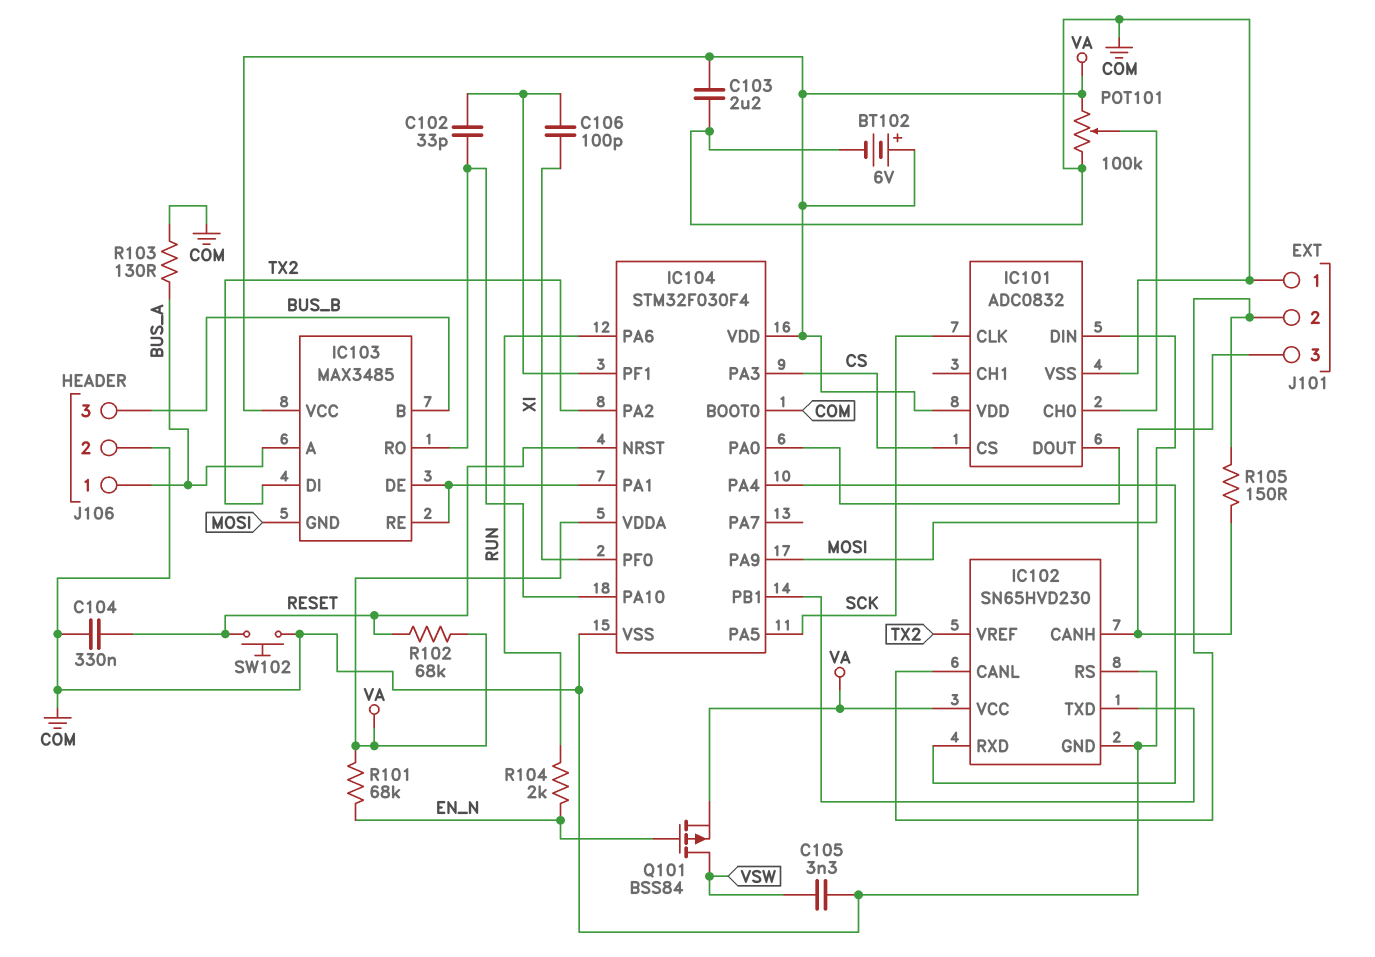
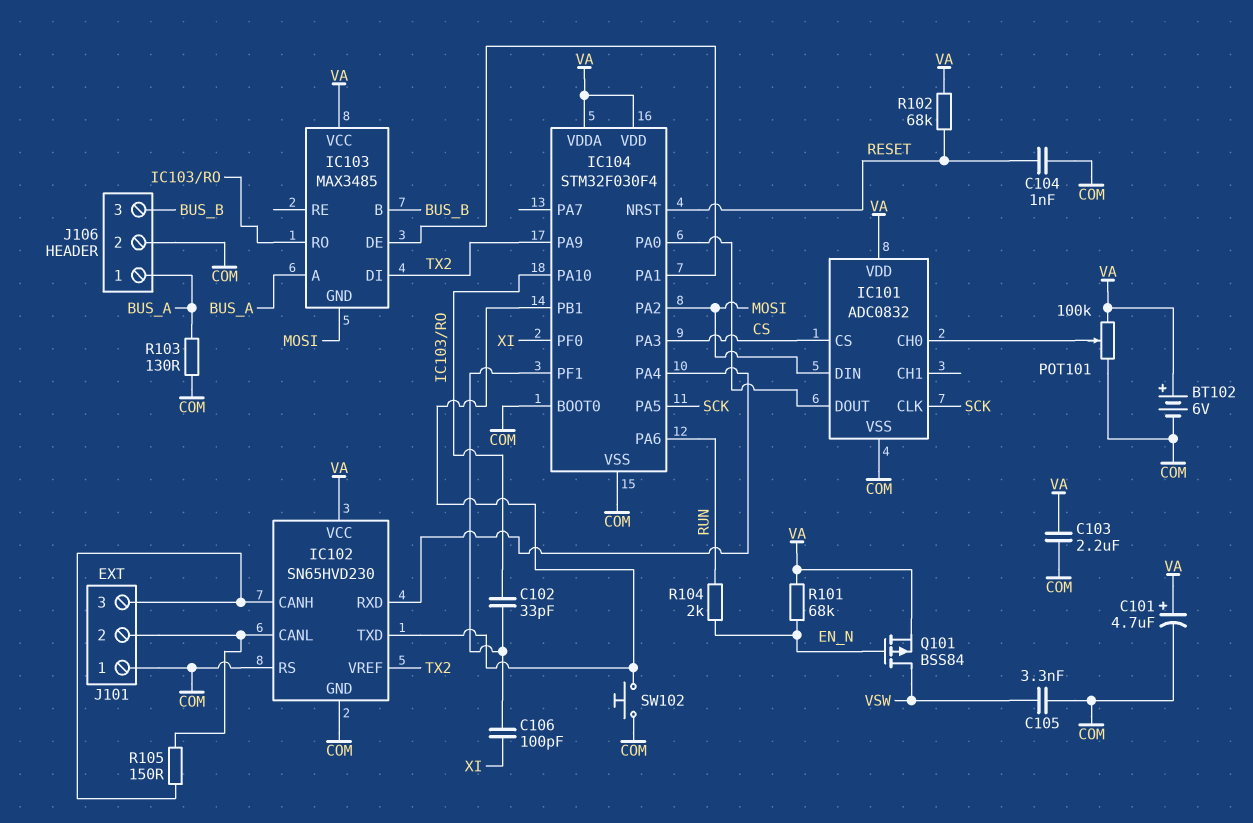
C101: none -> 4.7uF (plus VA, minus COM)
C104: 330nF (COM, RESET) -> 1nF (COM, RESET)
IC103 pin RE: IC103/DE -> none
IC104 pin PA2: TX2 -> MOSI
IC104 pin PA9: MOSI -> TX2
SW102: button (COM, RESET) -> button (COM, IC102/TXD)

